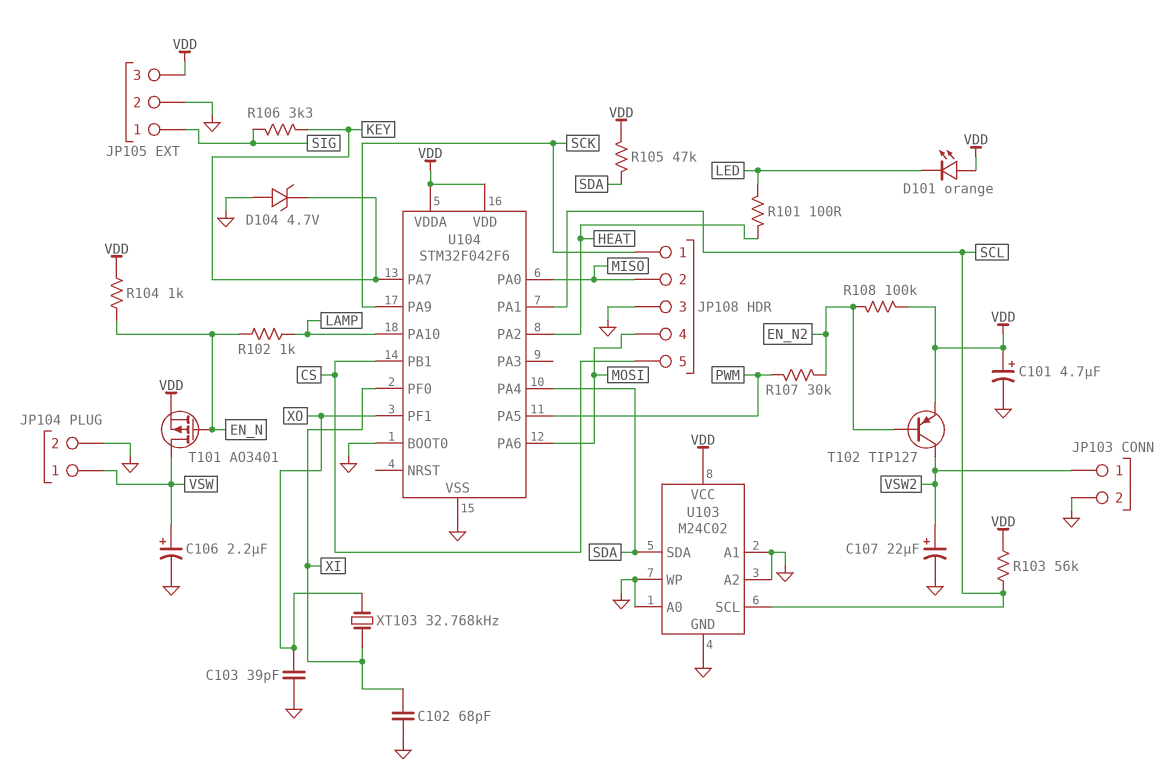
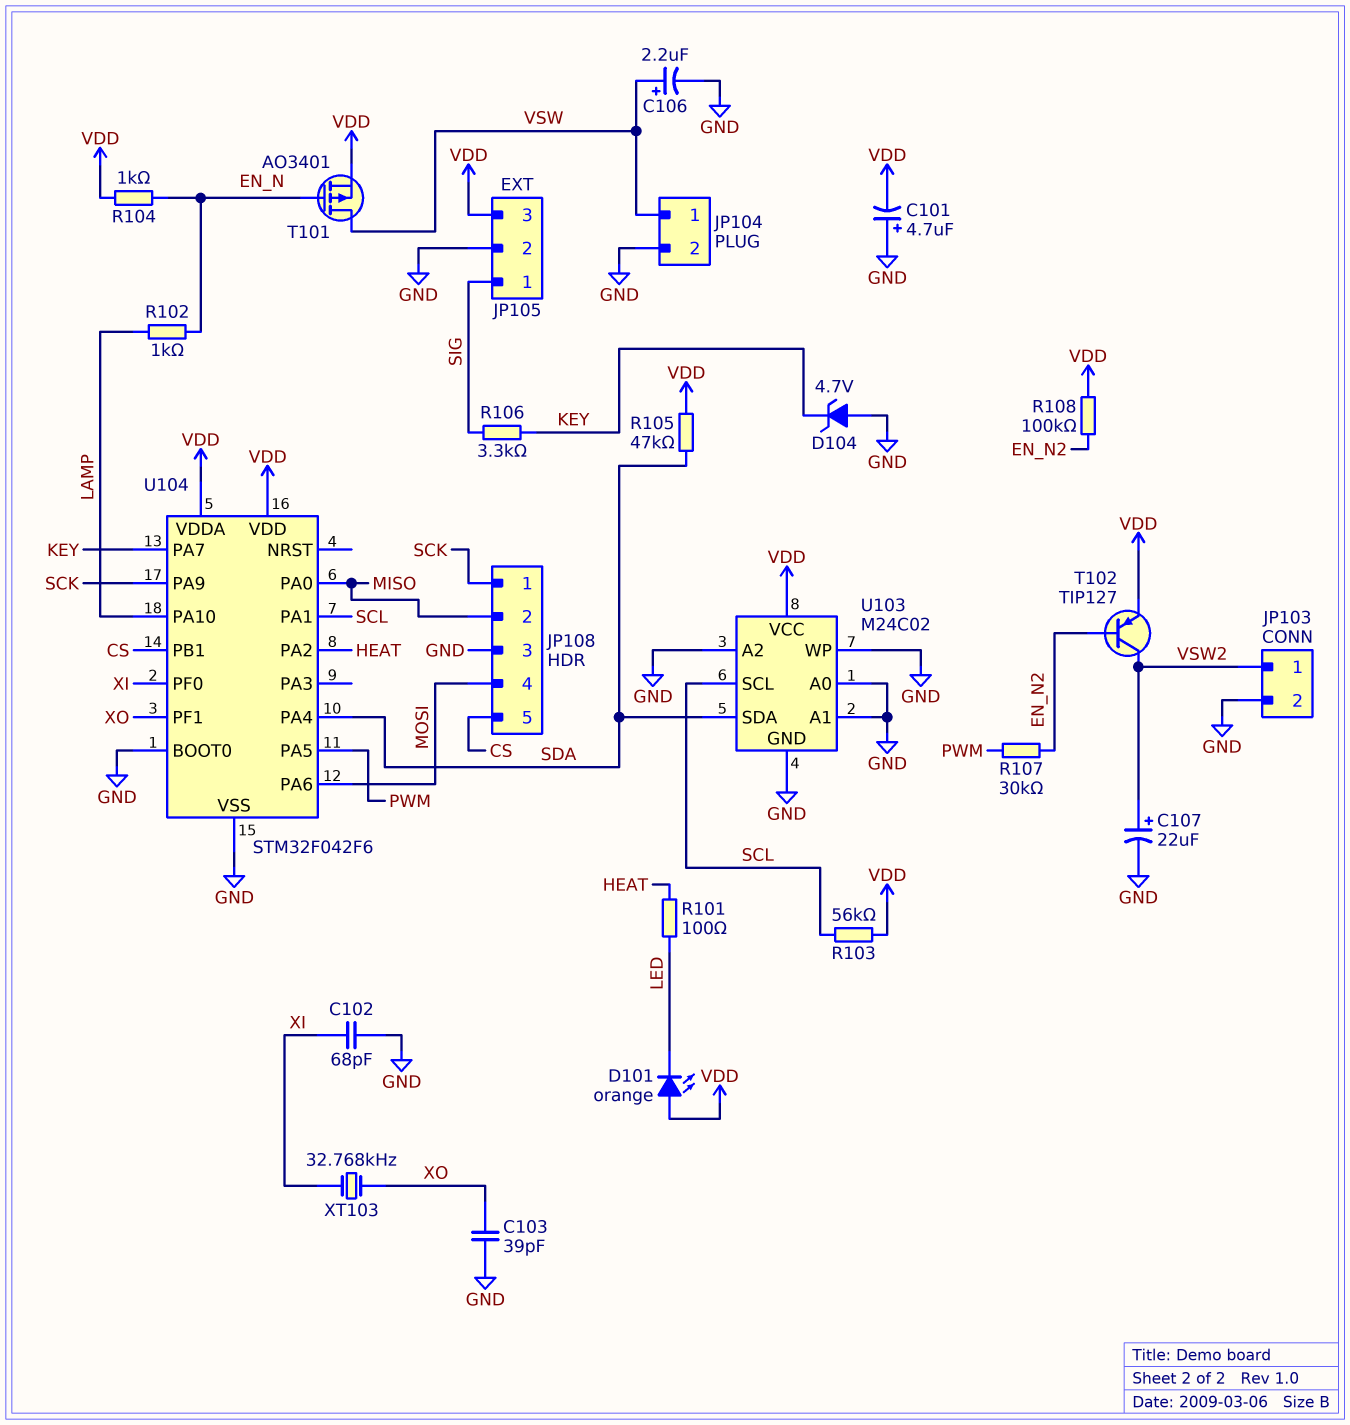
C101: 4.7uF (plus VDD, minus GND) -> 4.7uF (plus GND, minus VDD)

